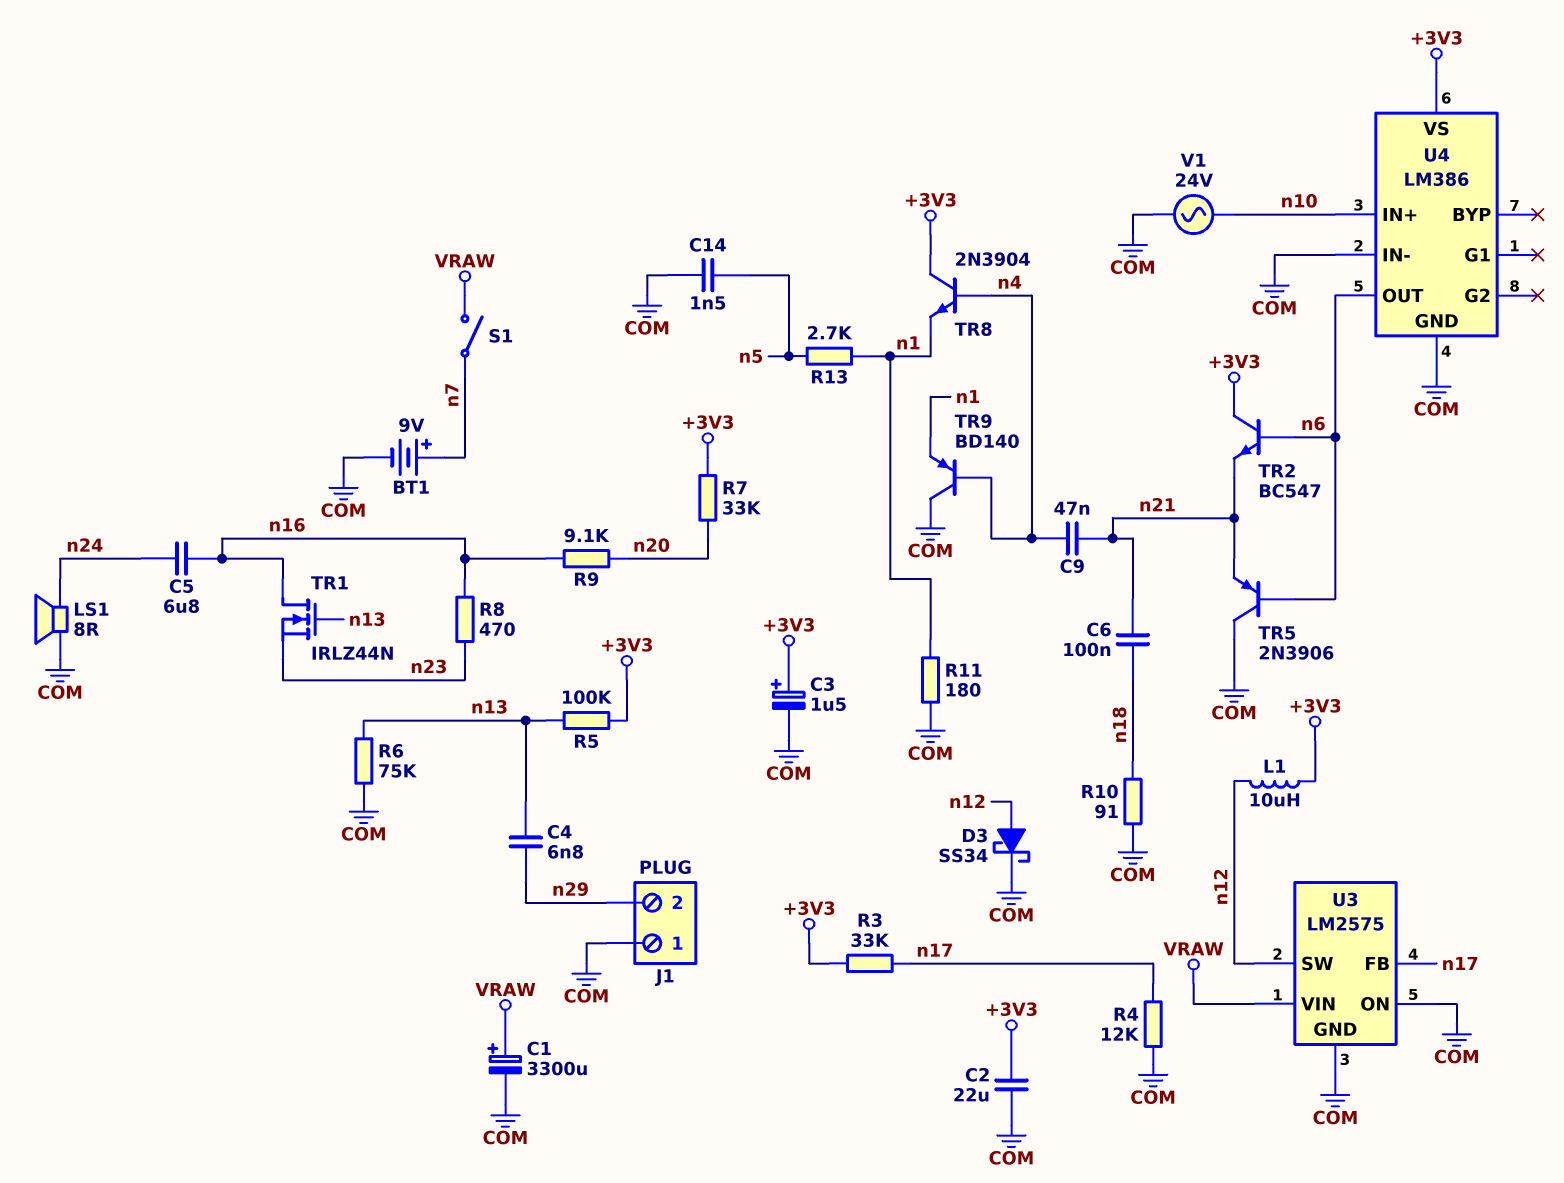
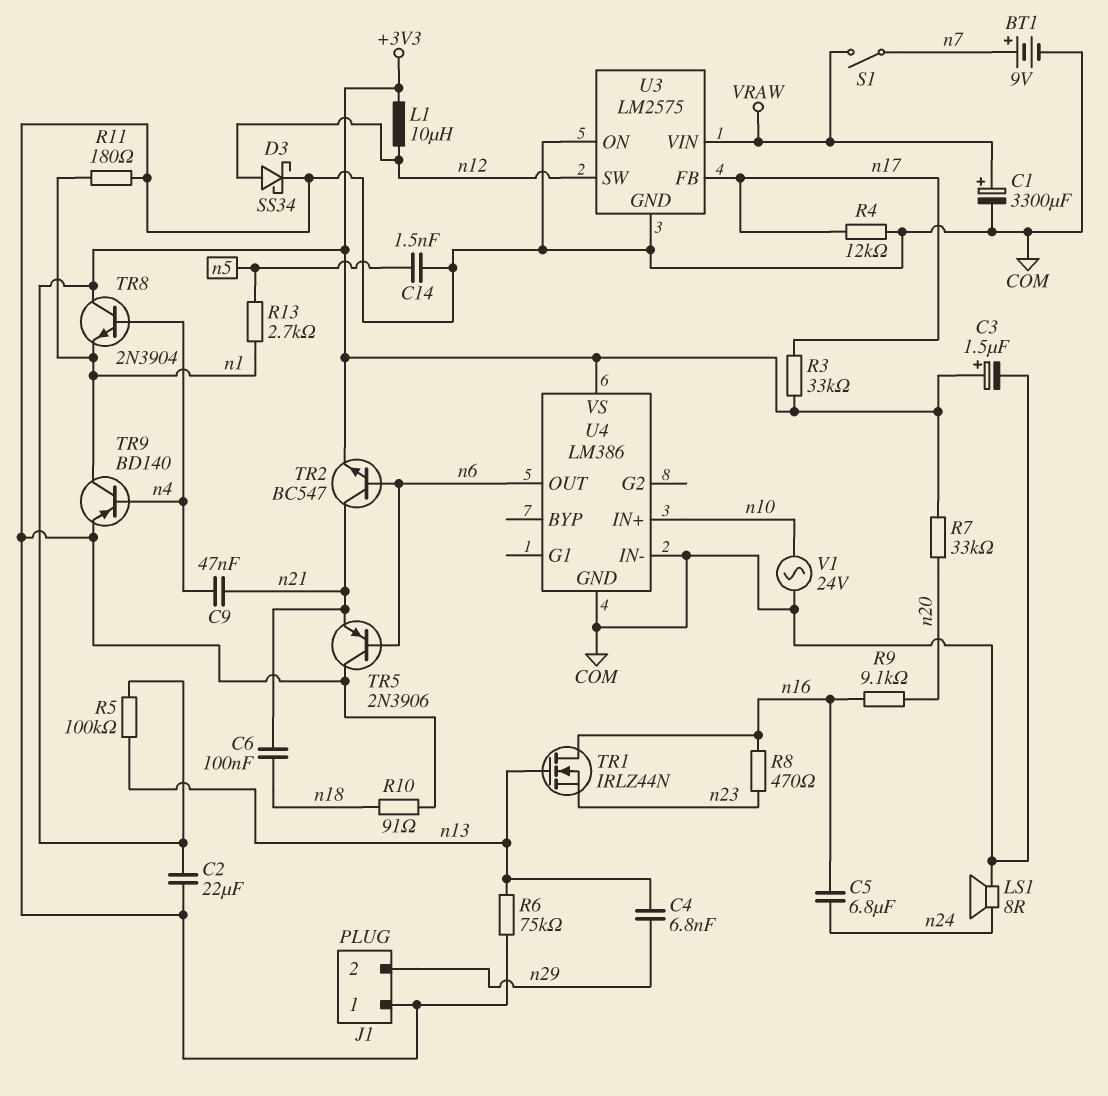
TR2: NPN BC547 (B n6, C +3V3, E n21) -> NPN BC547 (B n6, C n21, E +3V3)
TR9: PNP BD140 (B n4, C COM, E n1) -> PNP BD140 (B n4, C n1, E COM)

